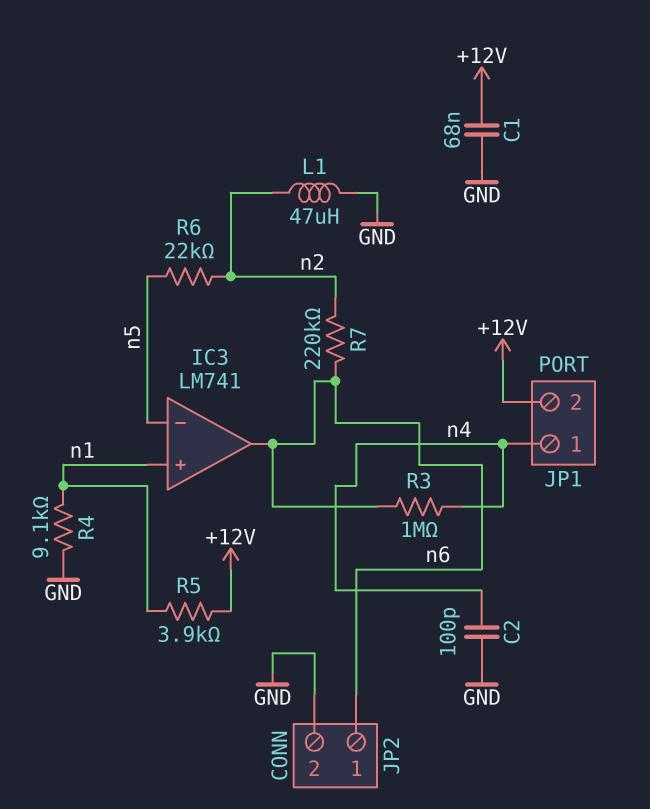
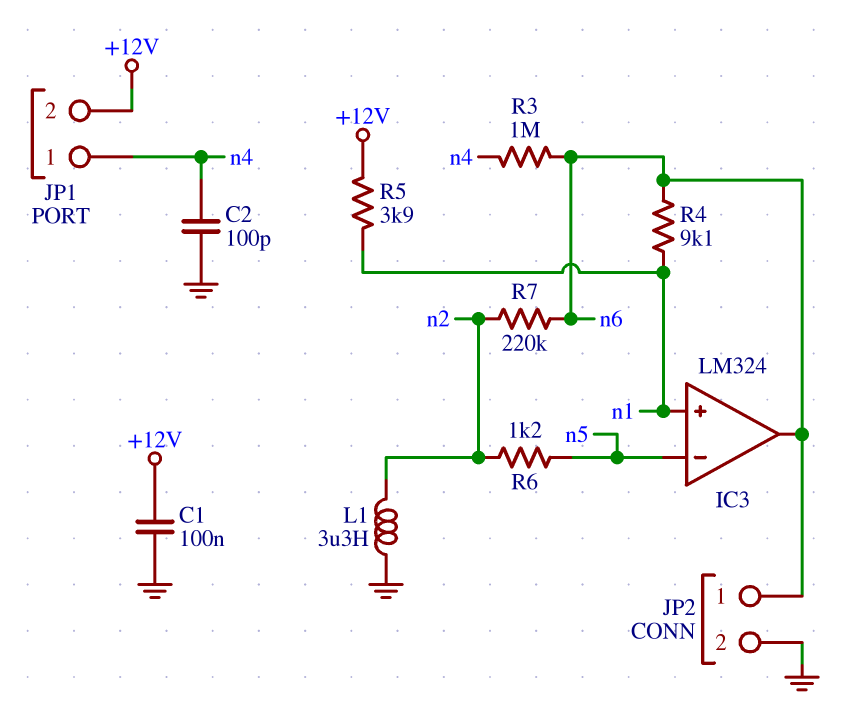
C1: 68nF (+12V, GND) -> 100nF (+12V, GND)
IC3: LM741 -> LM324
L1: 47uH (GND, n2) -> 3.3uH (GND, n2)
R4: 9.1k (GND, n1) -> 9.1k (n1, n6)
R6: 22k (n2, n5) -> 1.2k (n2, n5)

